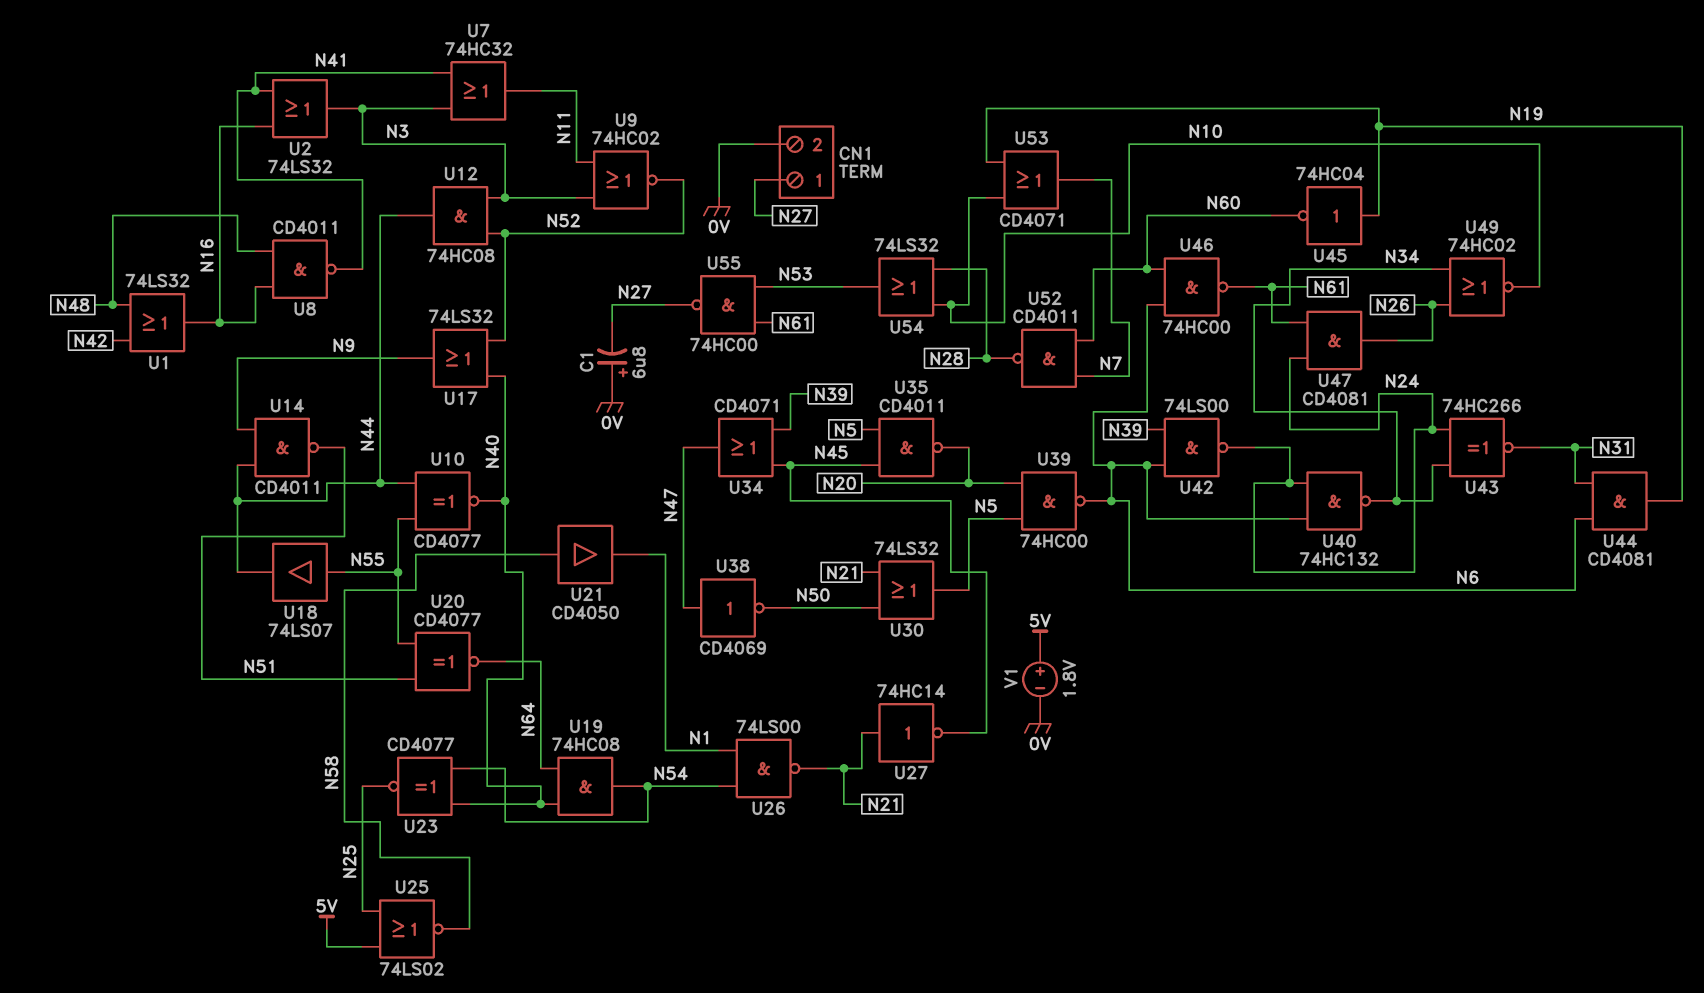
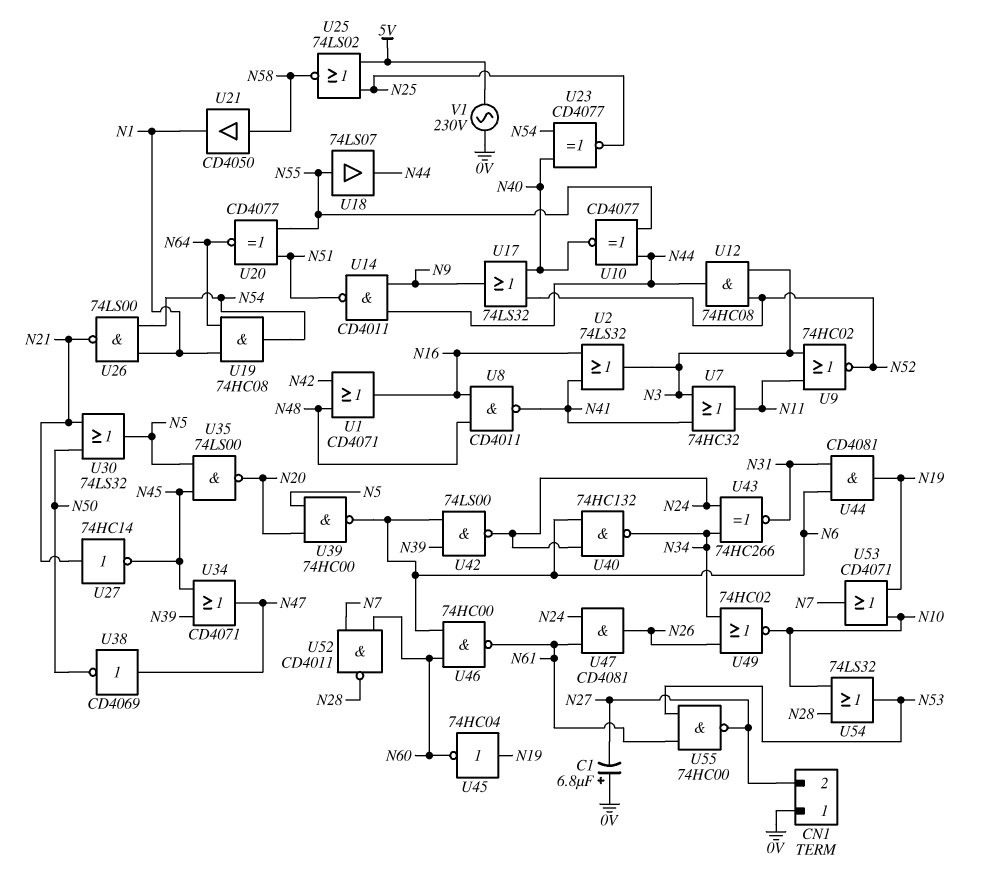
CN1 pin 1: N27 -> 0V
CN1 pin 2: 0V -> N27
U1: OR 74LS32 (in N42, in N48, out N16) -> OR CD4071 (in N42, in N48, out N16)
U19: AND 74HC08 (in N40, in N64, out N54) -> AND 74HC08 (in N1, in N64, out N54)
U35: NAND CD4011 (in N5, in N45, out N20) -> NAND 74LS00 (in N5, in N45, out N20)
V1: 1.8V (plus 5V, minus 0V) -> AC 230V (0V, 5V)

